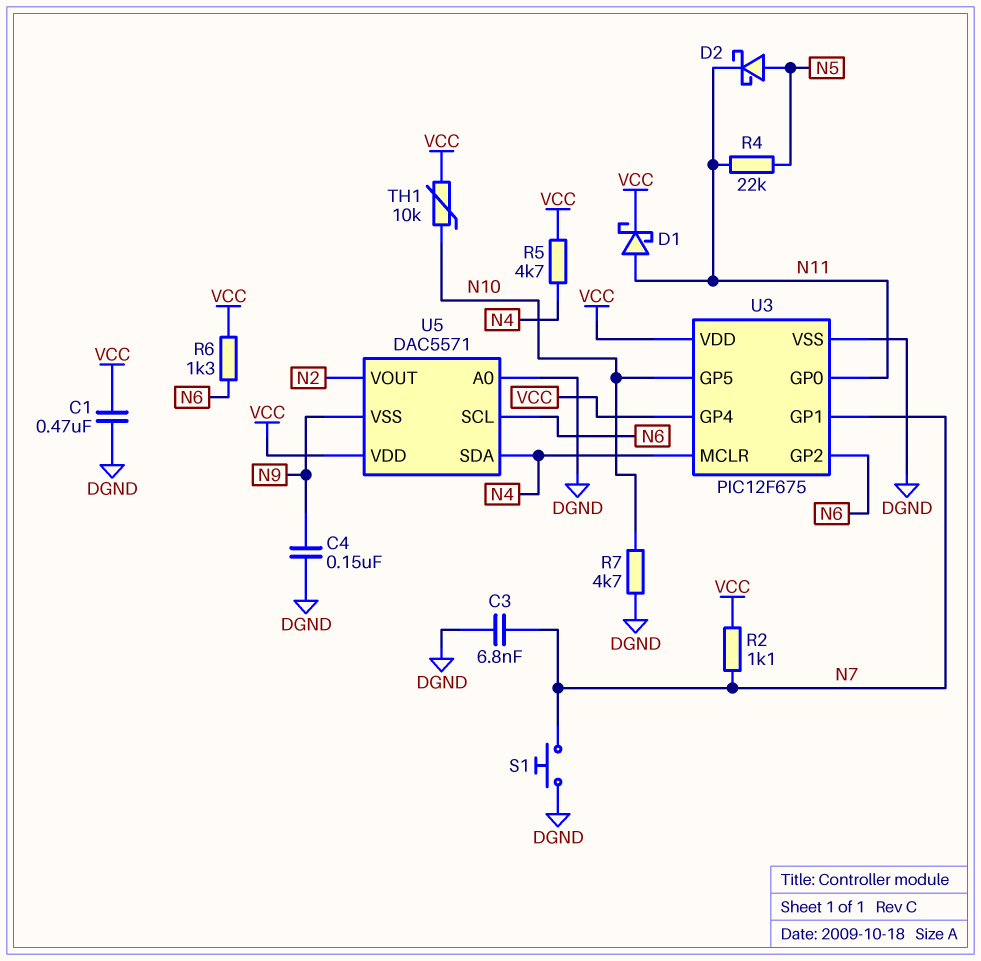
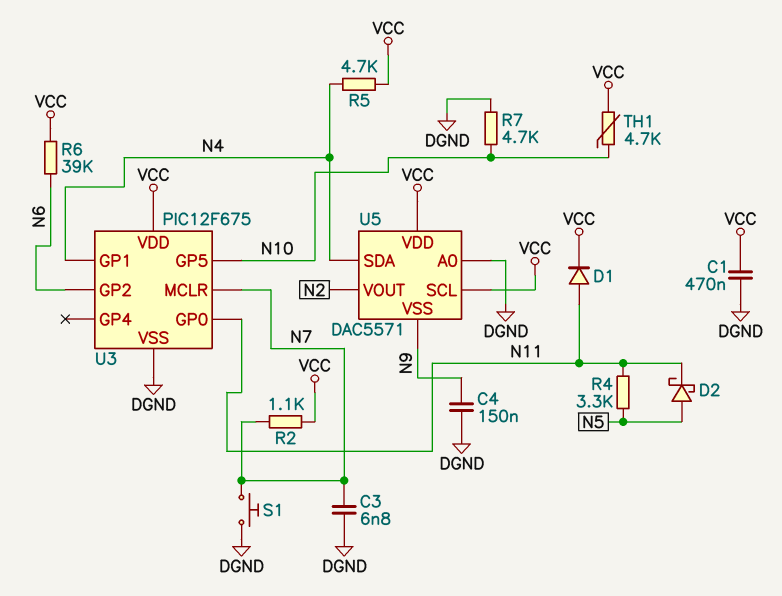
D1: schottky (A N11, K VCC) -> diode (A N11, K VCC)
R4: 22k (N5, N11) -> 3.3k (N5, N11)
R6: 1.3k (N6, VCC) -> 39k (N6, VCC)
TH1: 10k (N10, VCC) -> 4.7k (N10, VCC)
U3 pin GP1: N7 -> N4
U3 pin GP4: VCC -> none
U3 pin MCLR: N4 -> N7
U5 pin SCL: N6 -> VCC

